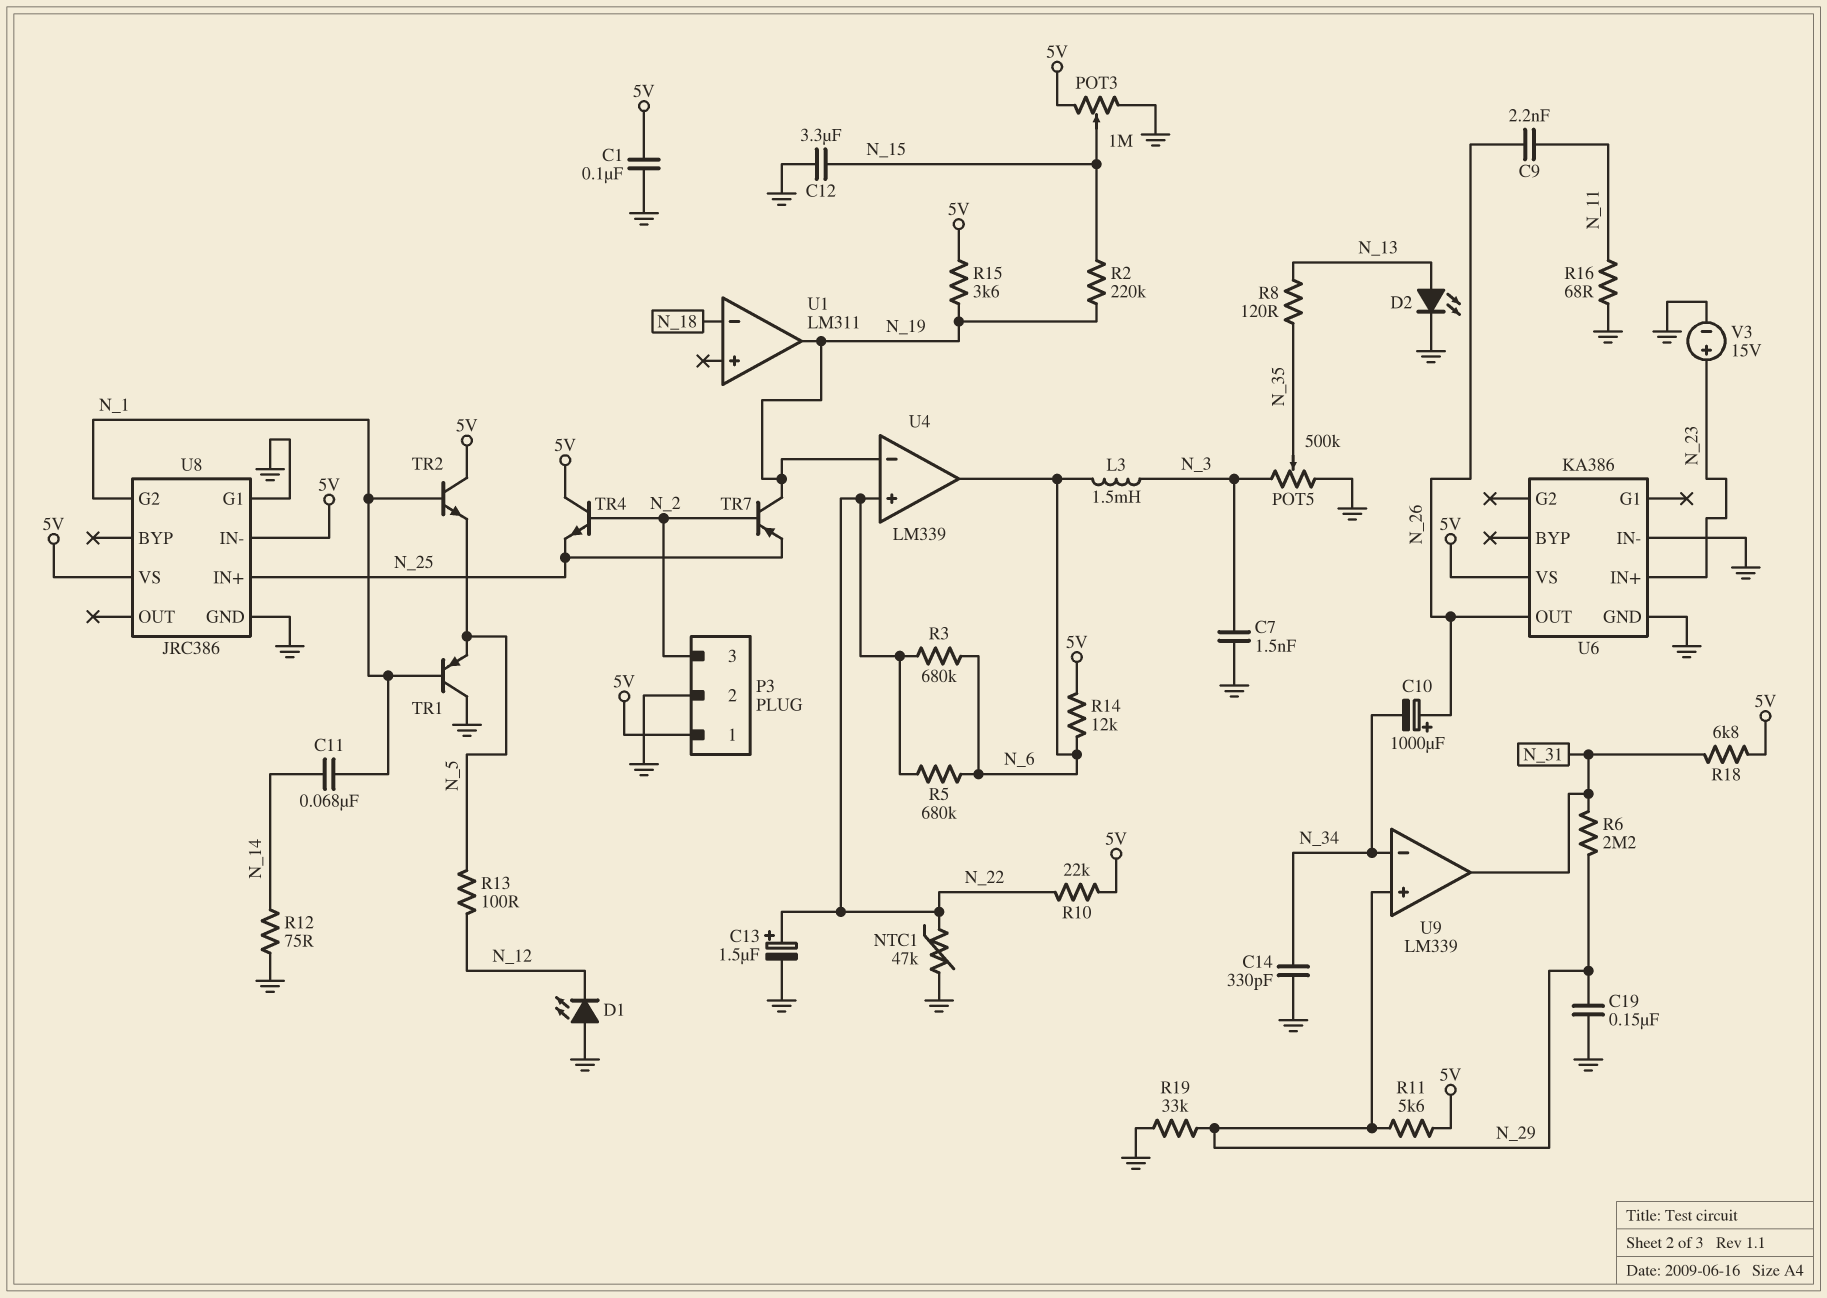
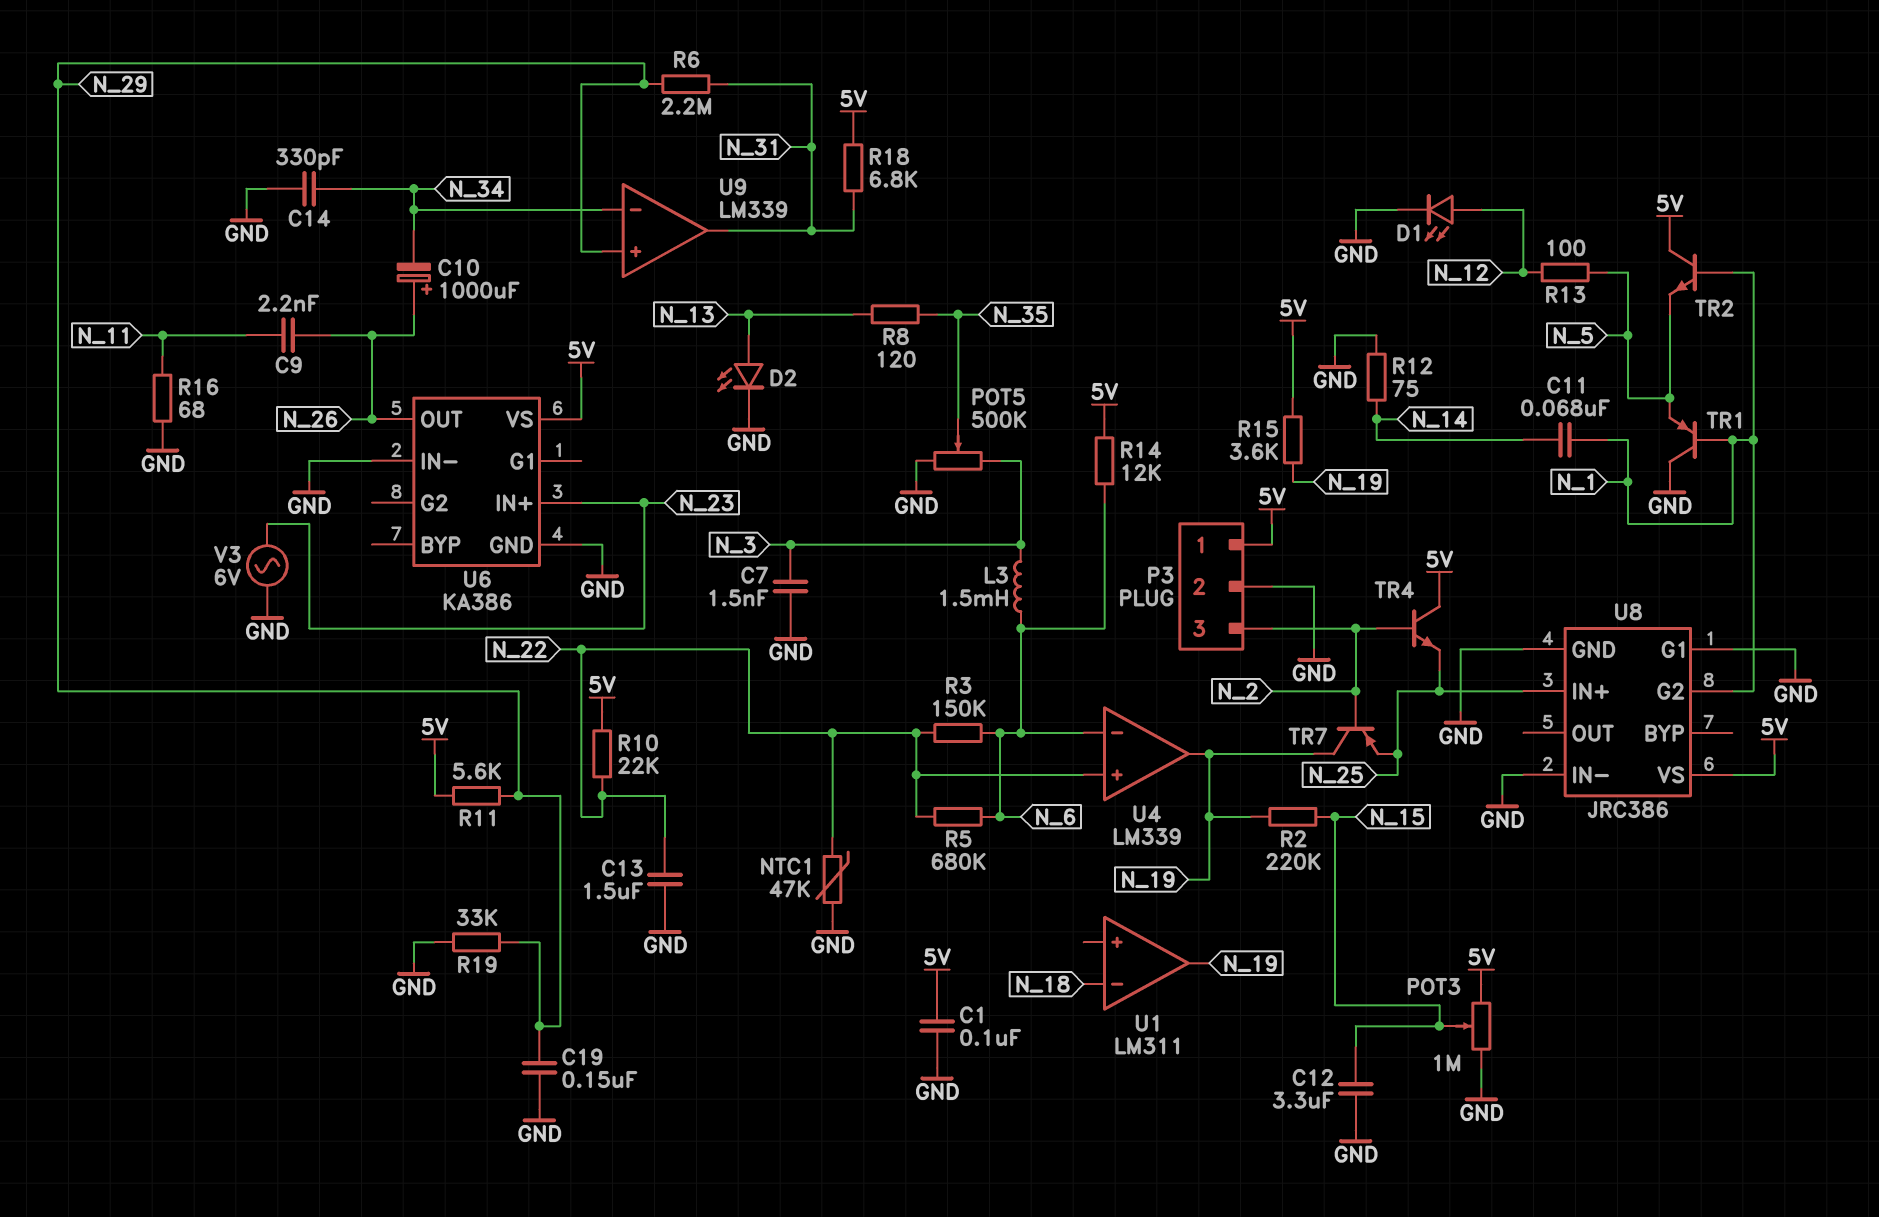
C13: 1.5uF (plus N_22, minus GND) -> 1.5uF (GND, N_22)
D1: LED (A GND, K N_12) -> LED (A N_12, K GND)
R3: 680k (N_6, N_22) -> 150k (N_6, N_22)
U4 pin in-: N_19 -> N_6
U4 pin out: N_6 -> N_19
U8 pin IN-: 5V -> GND
V3: 15V (plus N_23, minus GND) -> AC 6V (GND, N_23)

